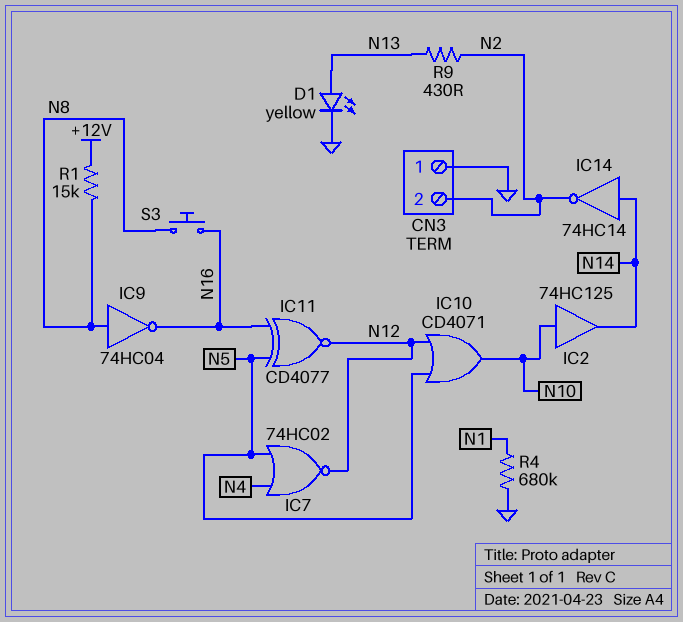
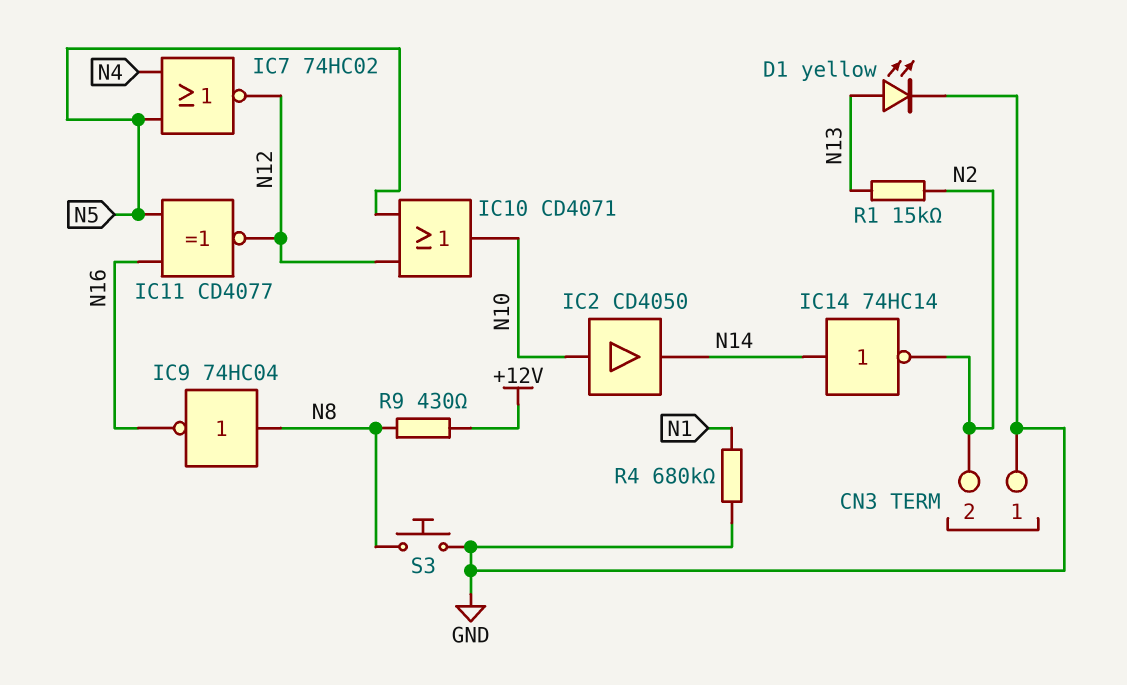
IC2: buffer 74HC125 (in N10, out N14) -> buffer CD4050 (in N10, out N14)
R1: 15k (+12V, N8) -> 15k (N2, N13)
R9: 430 (N2, N13) -> 430 (+12V, N8)
S3: button (N8, N16) -> button (GND, N8)

